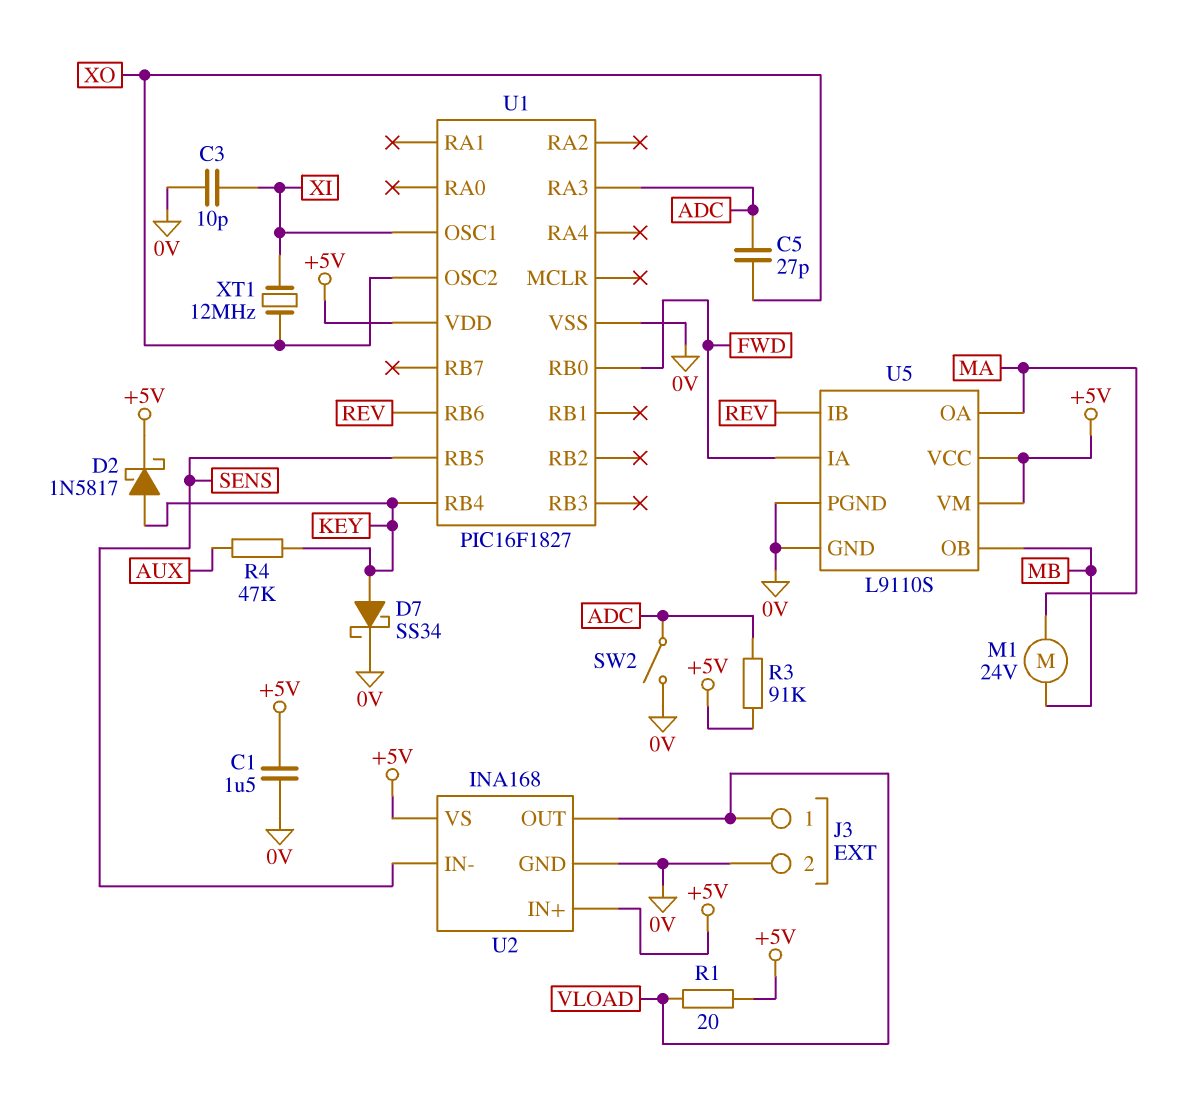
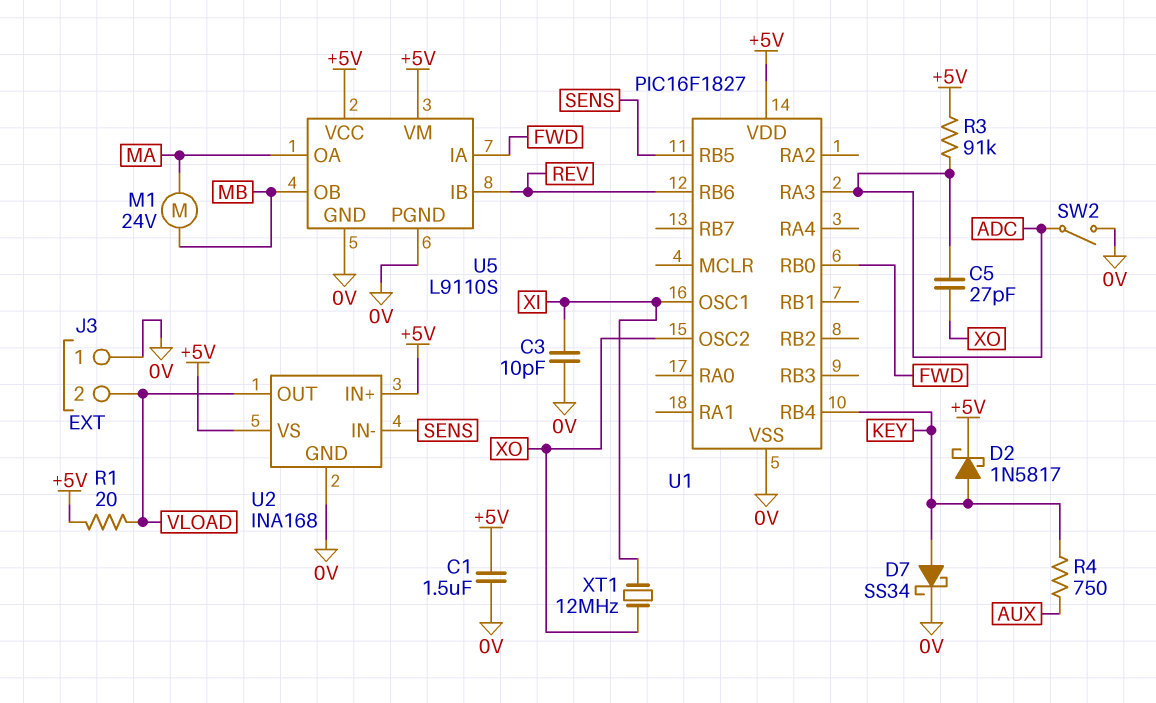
J3 pin 1: VLOAD -> 0V
J3 pin 2: 0V -> VLOAD
R4: 47k (AUX, KEY) -> 750 (AUX, KEY)

